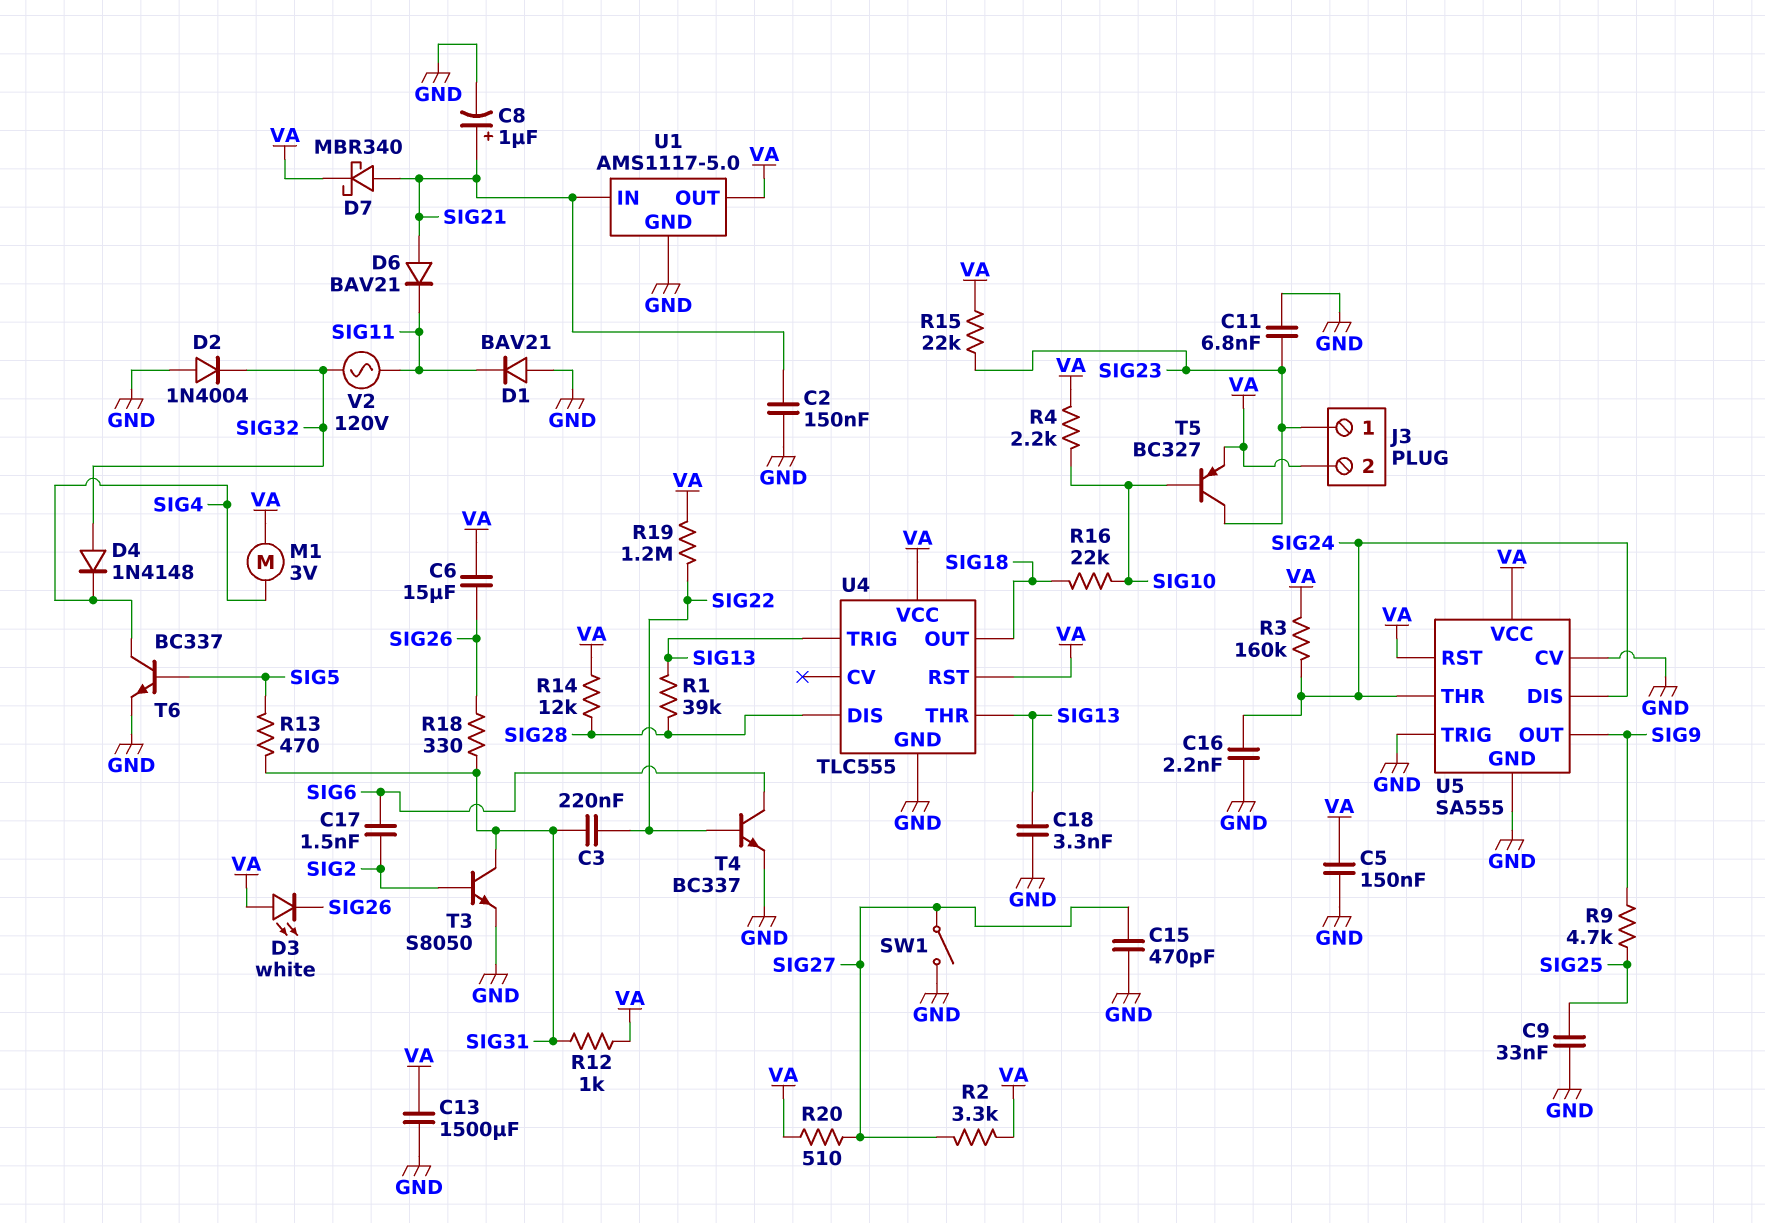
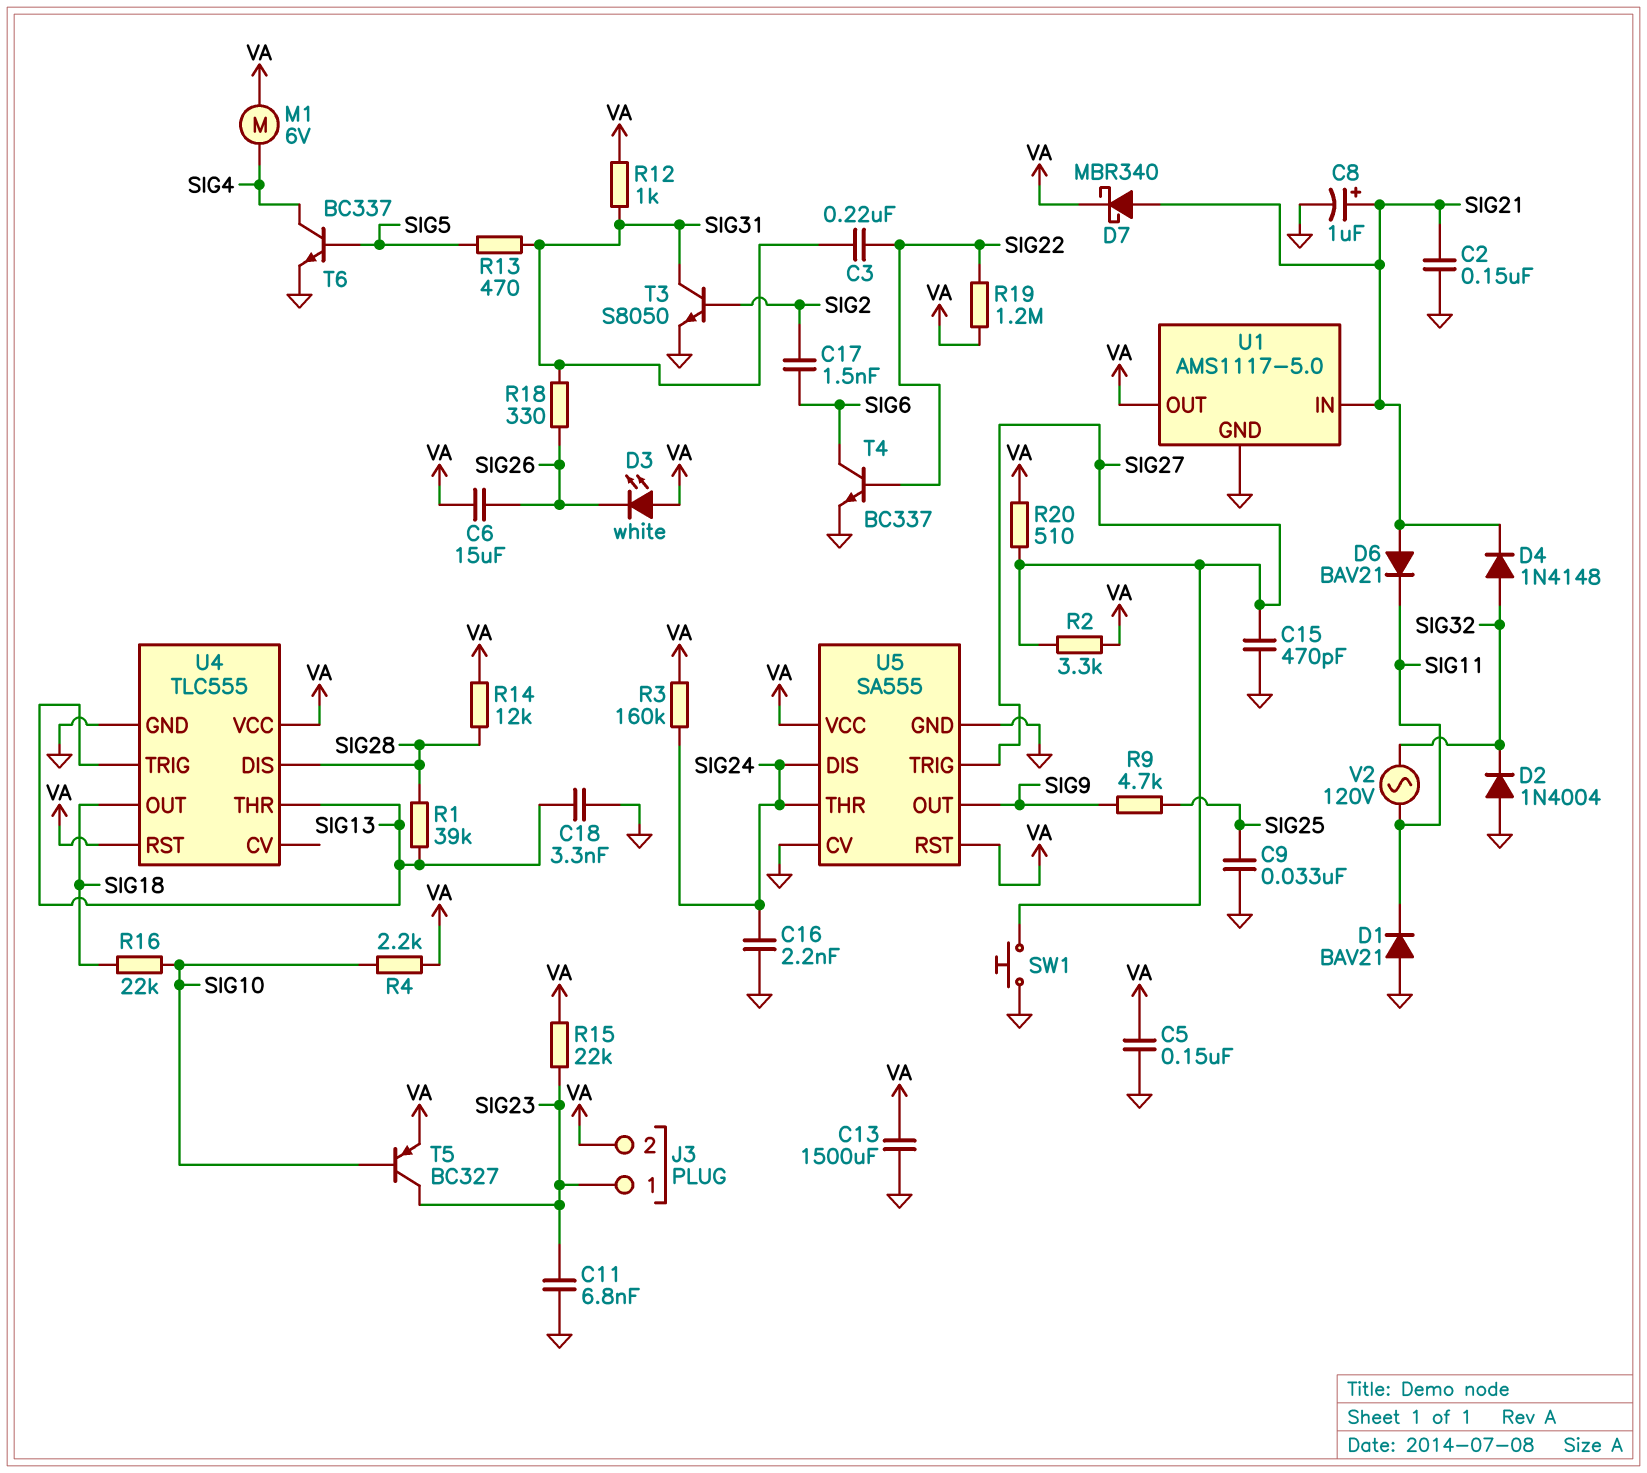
D4: diode 1N4148 (A SIG32, K SIG4) -> diode 1N4148 (A SIG32, K SIG21)
M1: motor 3V (SIG4, VA) -> motor 6V (SIG4, VA)
SW1: switch (GND, SIG27) -> button (GND, SIG27)
U5 pin TRIG: GND -> SIG27

